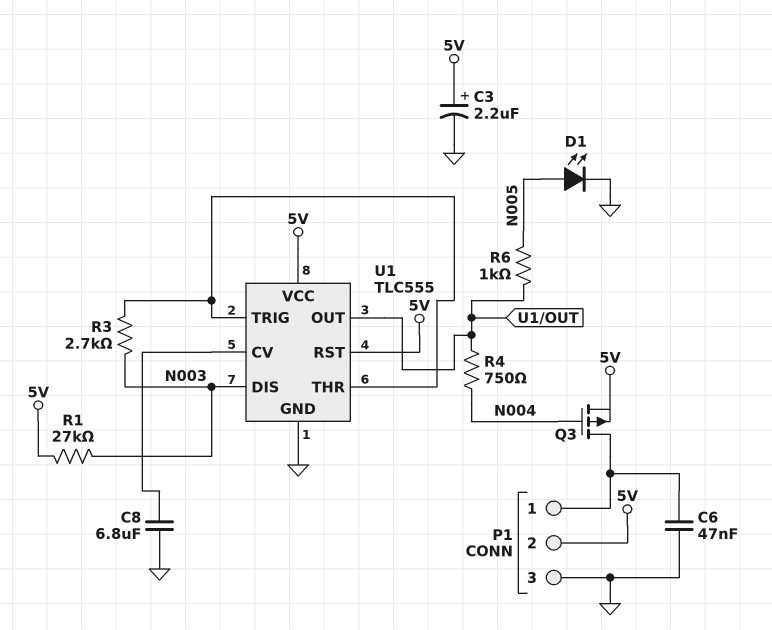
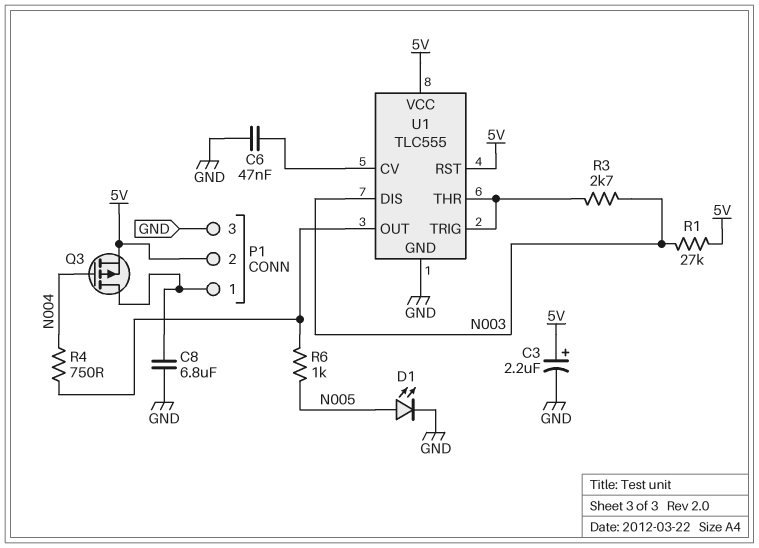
C6: 47nF (GND, P1/1) -> 47nF (GND, U1/CV)
C8: 6.8uF (GND, U1/CV) -> 6.8uF (GND, P1/1)

